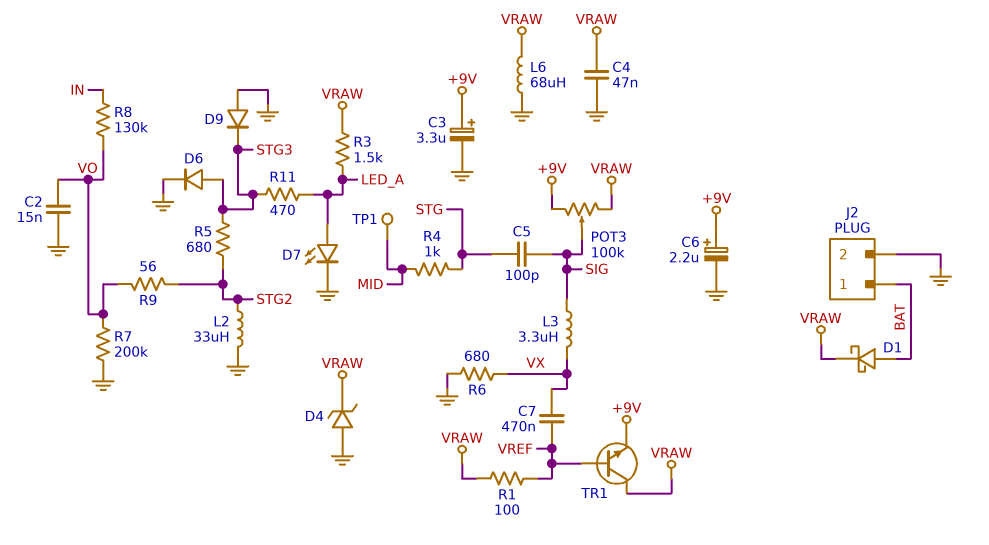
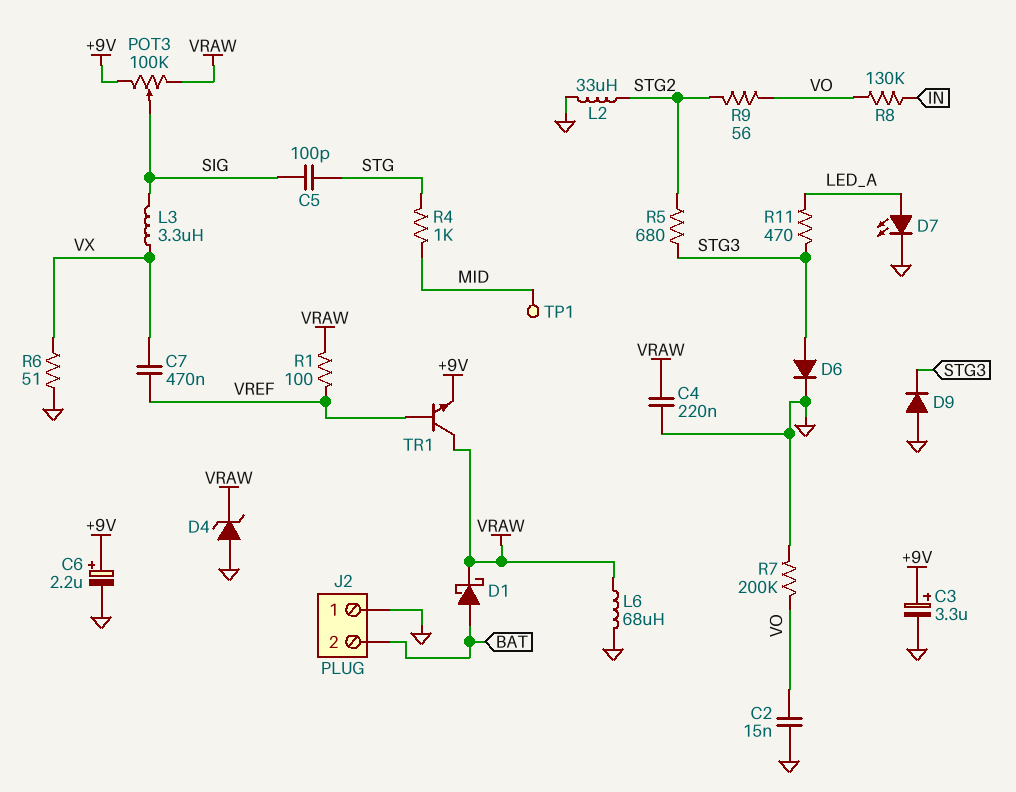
C4: 47nF (GND, VRAW) -> 220nF (GND, VRAW)
J2 pin 1: BAT -> GND
J2 pin 2: GND -> BAT
R3: 1.5k (LED_A, VRAW) -> none
R6: 680 (GND, VX) -> 51 (GND, VX)

